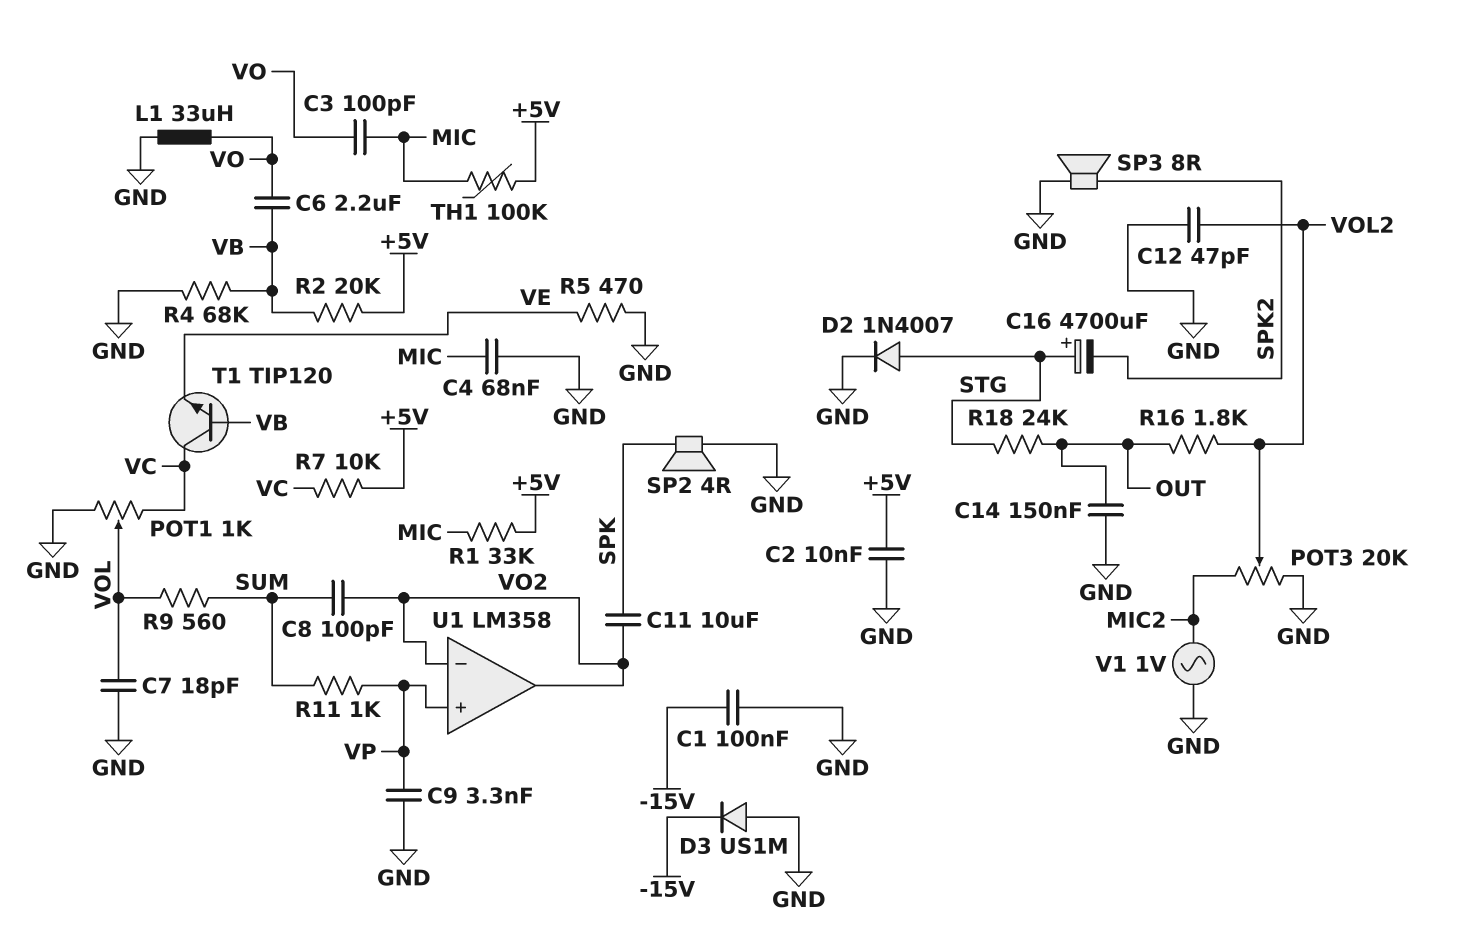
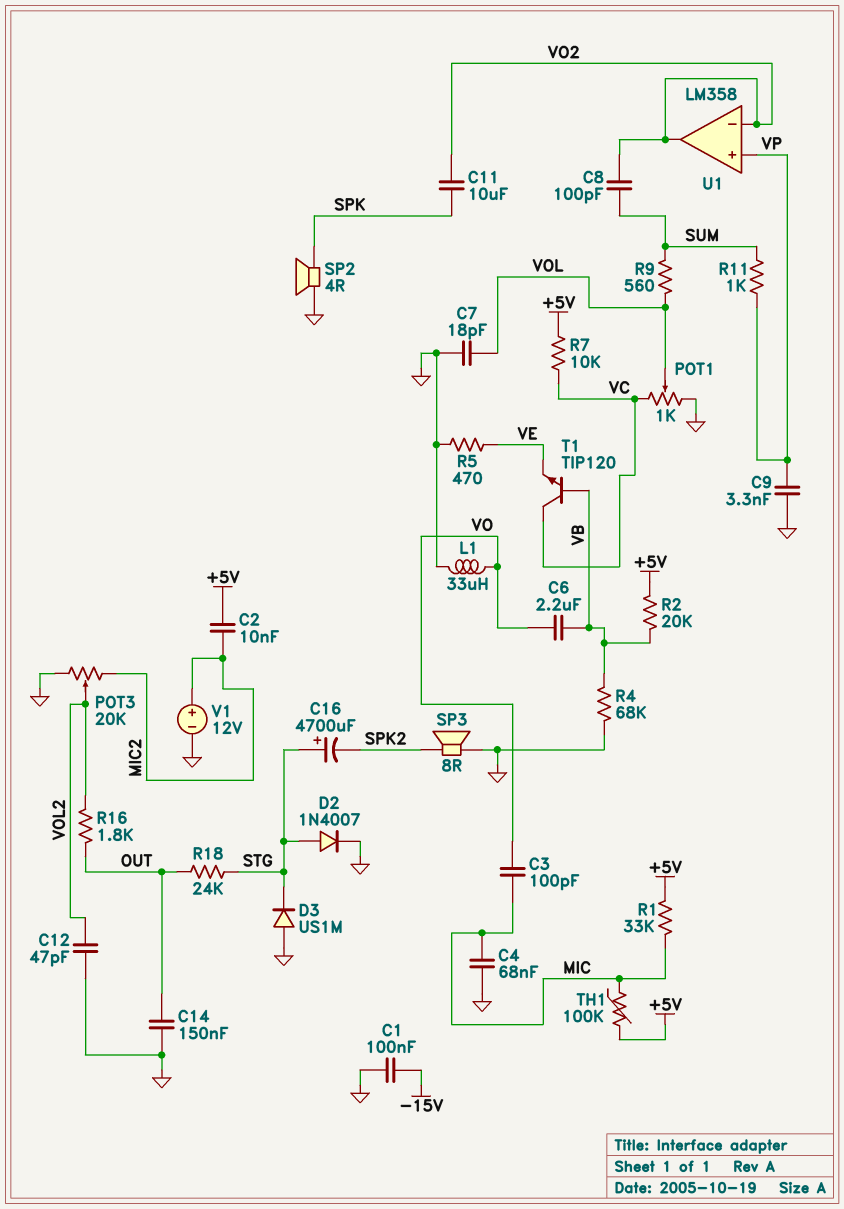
C2: 10nF (+5V, GND) -> 10nF (+5V, MIC2)
D3: diode US1M (A GND, K -15V) -> diode US1M (A GND, K STG)
V1: AC 1V (GND, MIC2) -> 12V (plus MIC2, minus GND)

